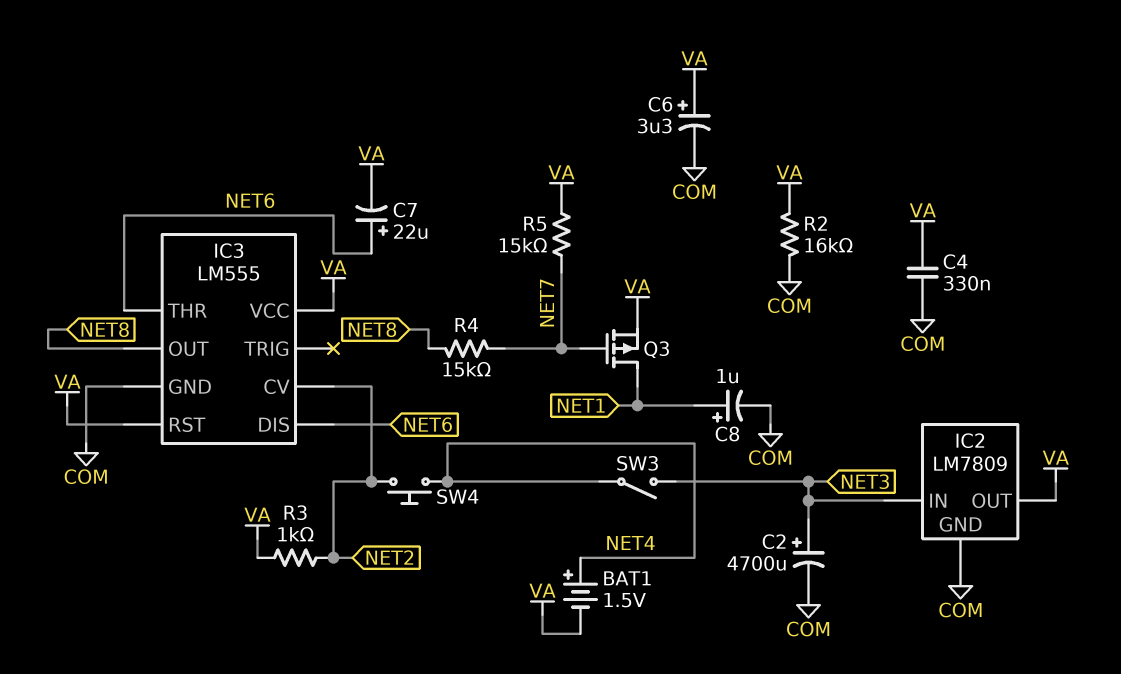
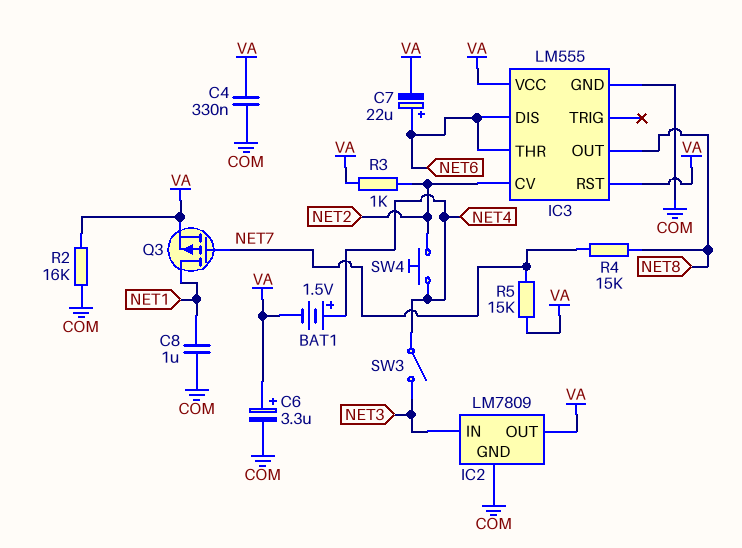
C2: 4700uF (plus NET3, minus COM) -> none
C8: 1uF (plus NET1, minus COM) -> 1uF (COM, NET1)

